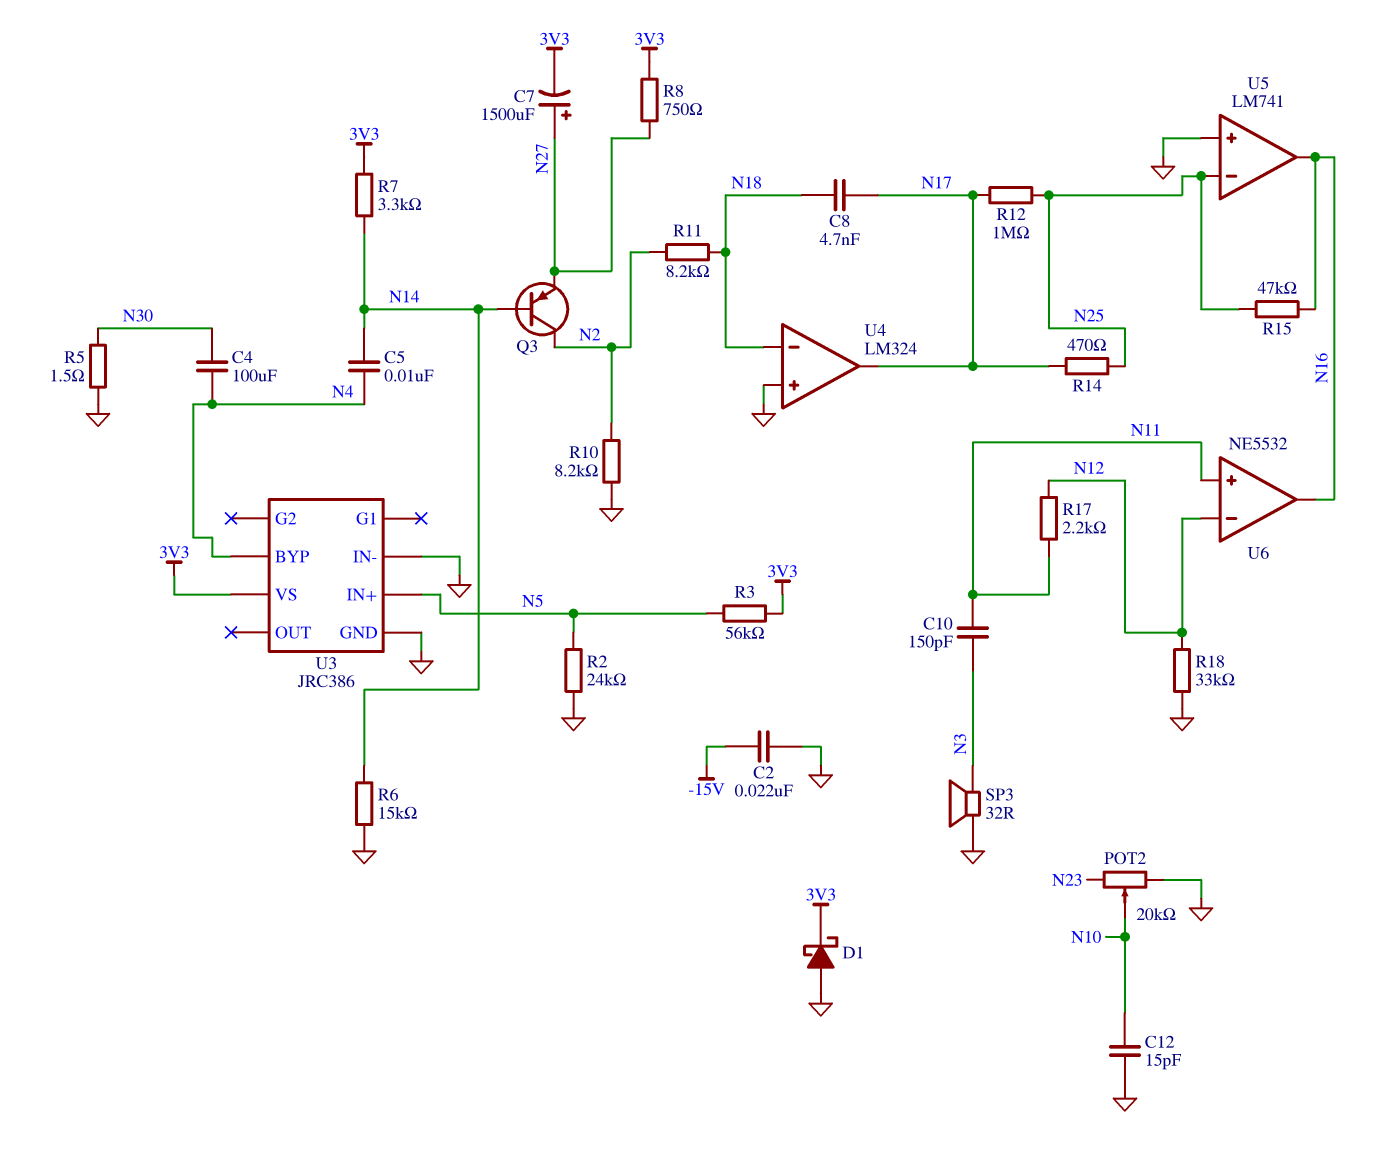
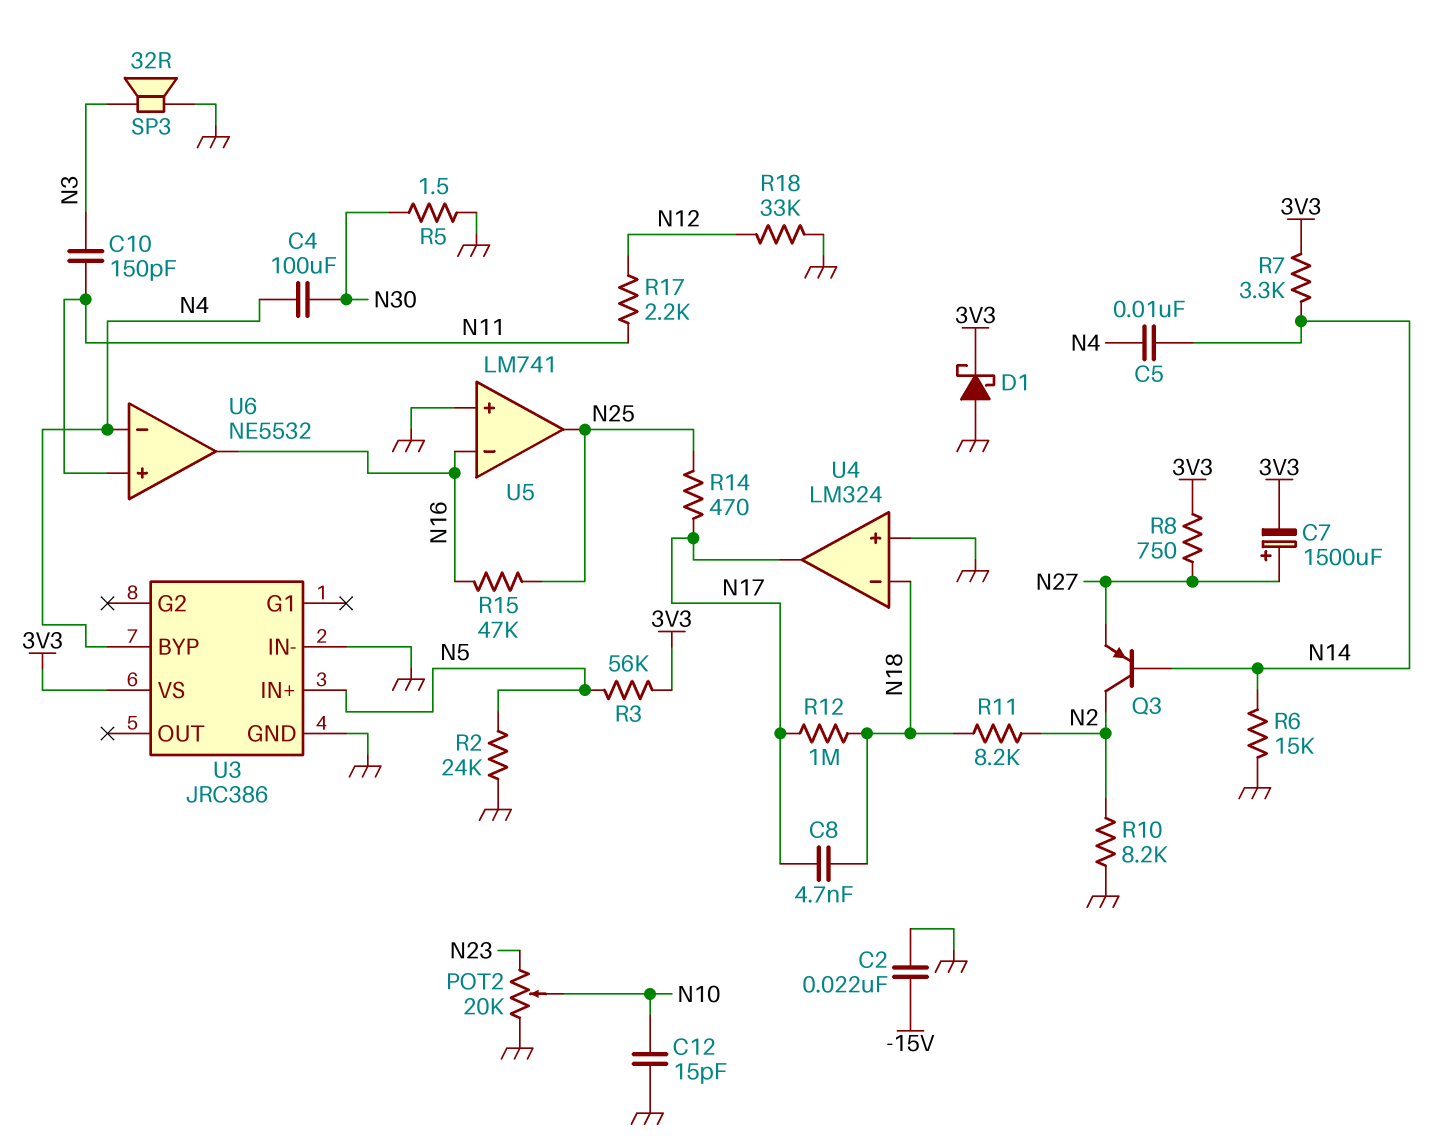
R12: 1M (N17, N25) -> 1M (N17, N18)
U5 pin in-: N25 -> N16
U5 pin out: N16 -> N25
U6 pin in-: N12 -> N4

